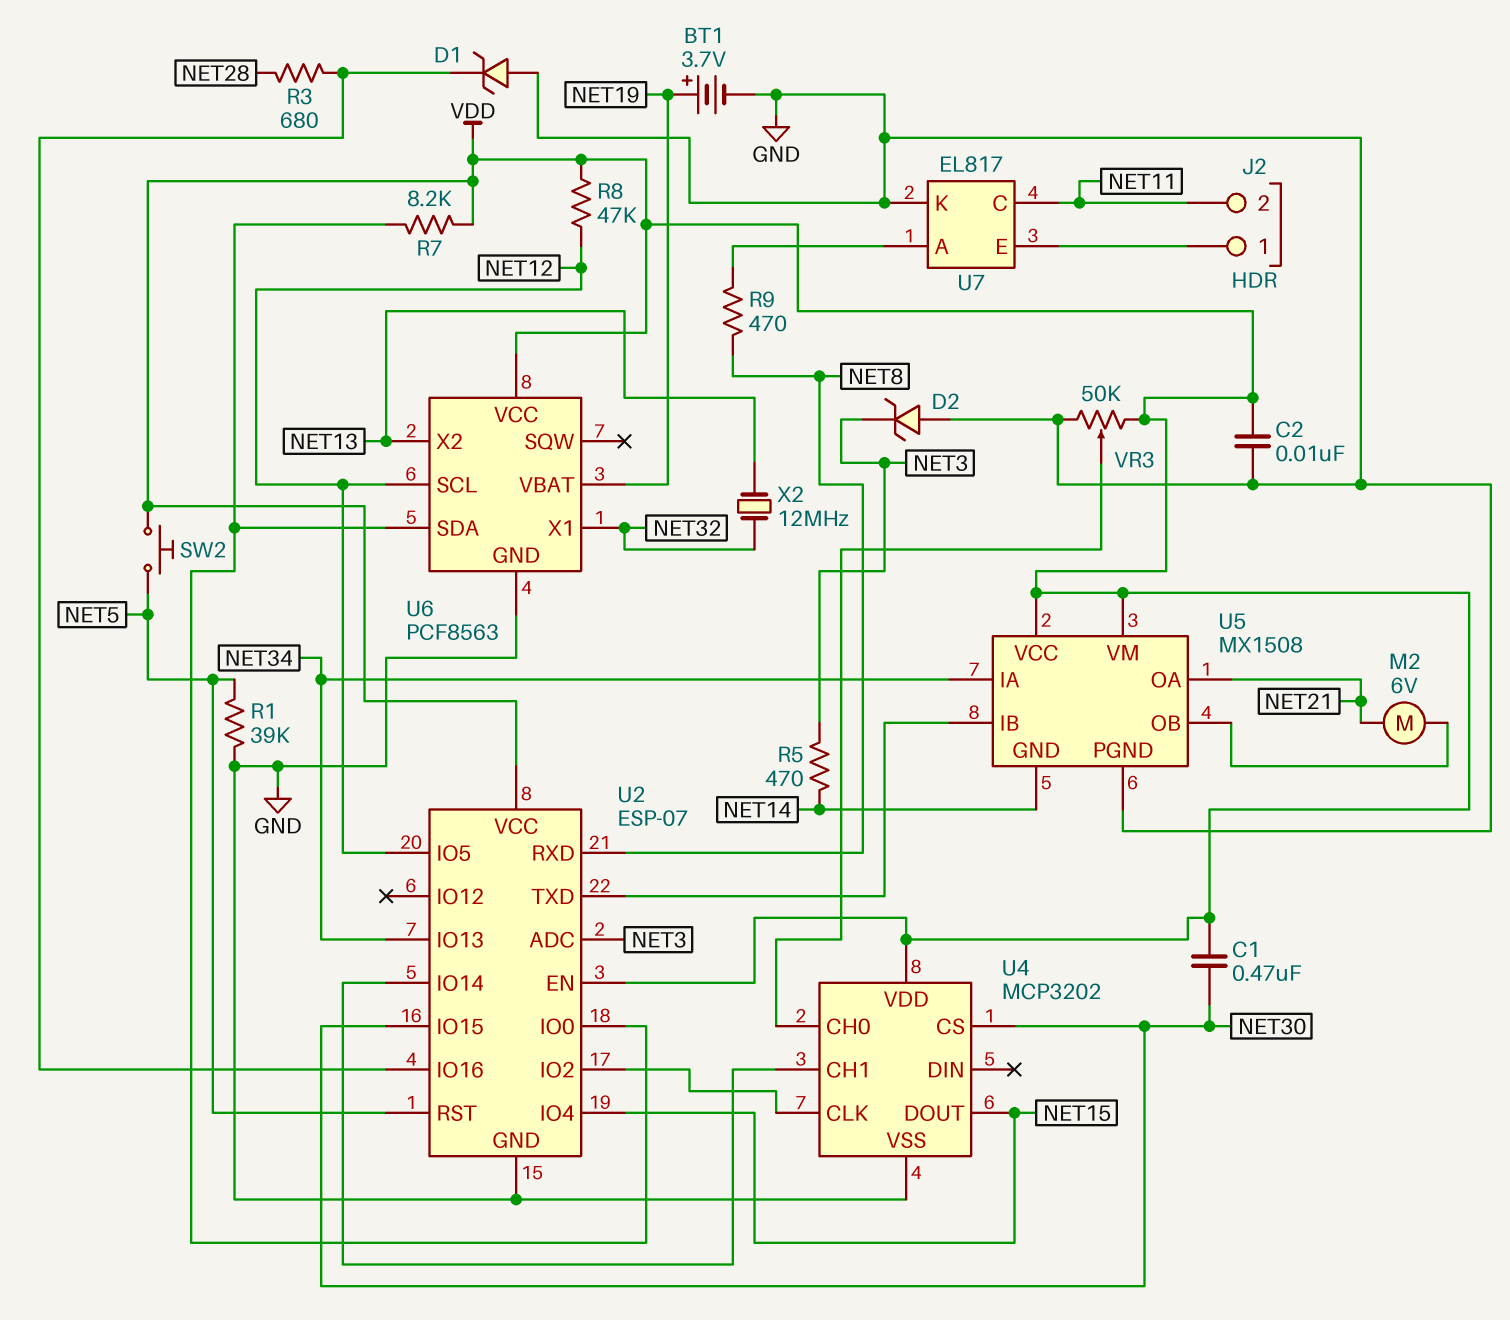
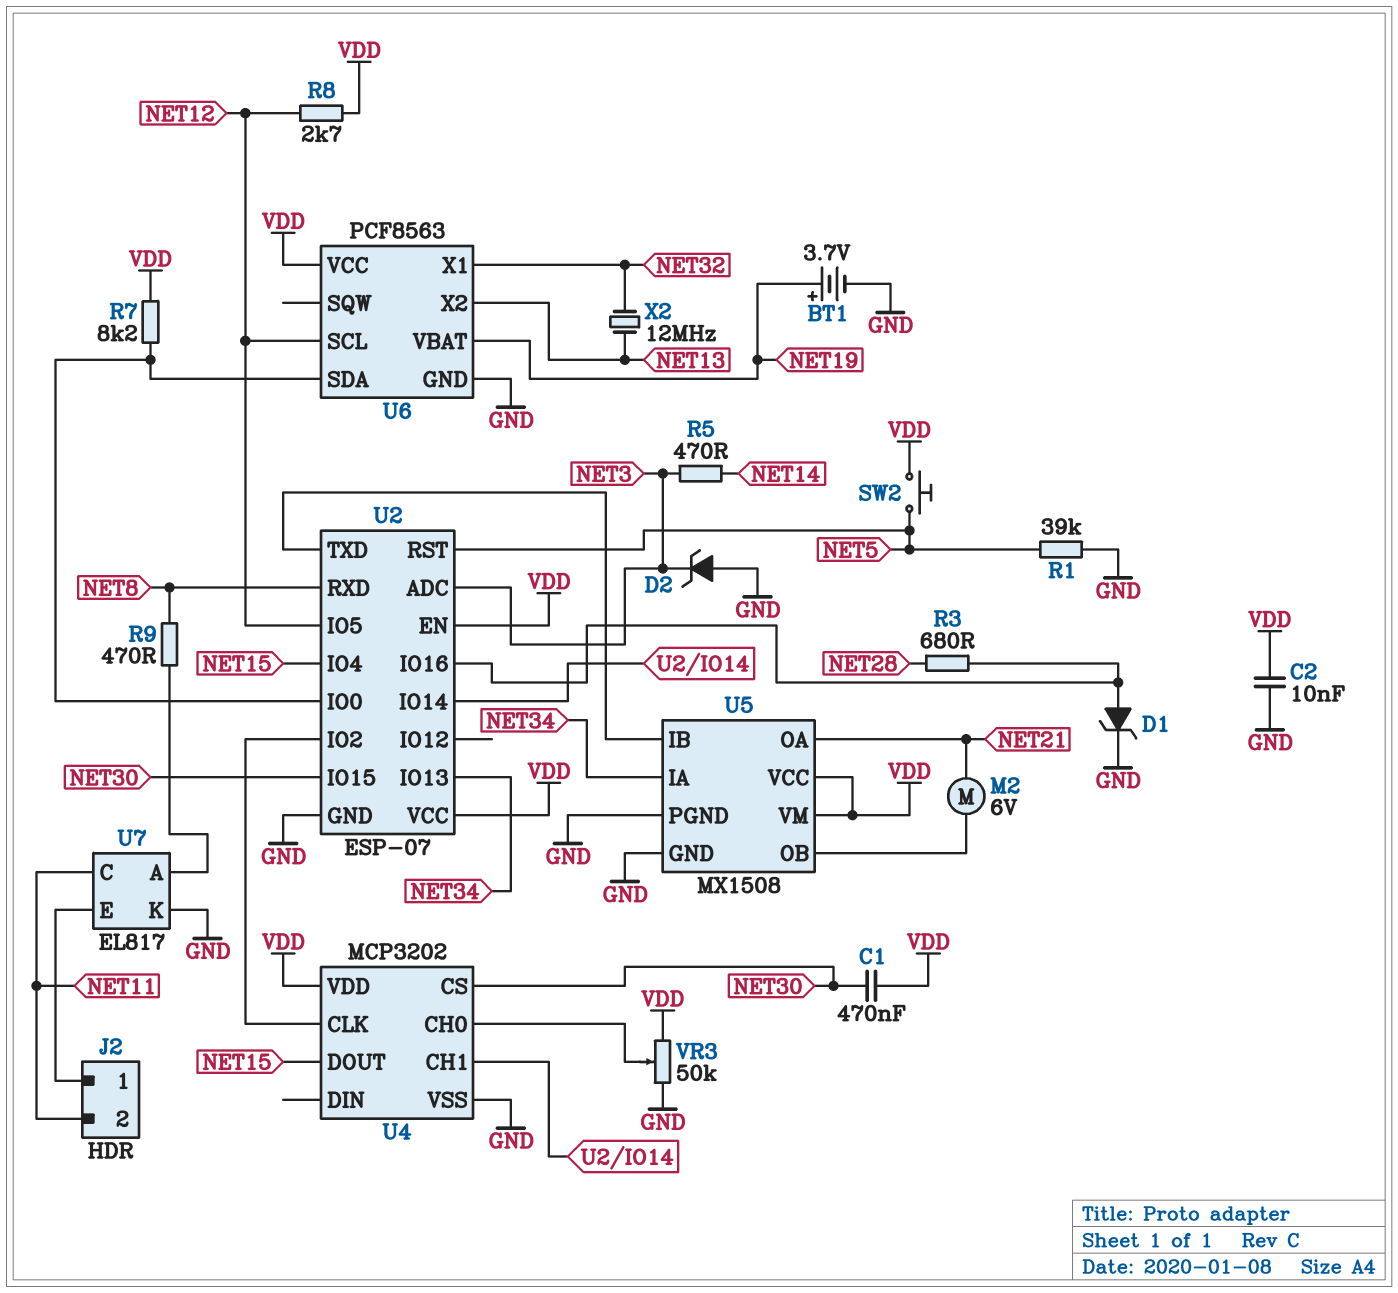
D1: zener (A GND, K U2/IO16) -> zener (A U2/IO16, K GND)
R8: 47k (NET12, VDD) -> 2.7k (NET12, VDD)
U5 pin GND: NET14 -> GND

